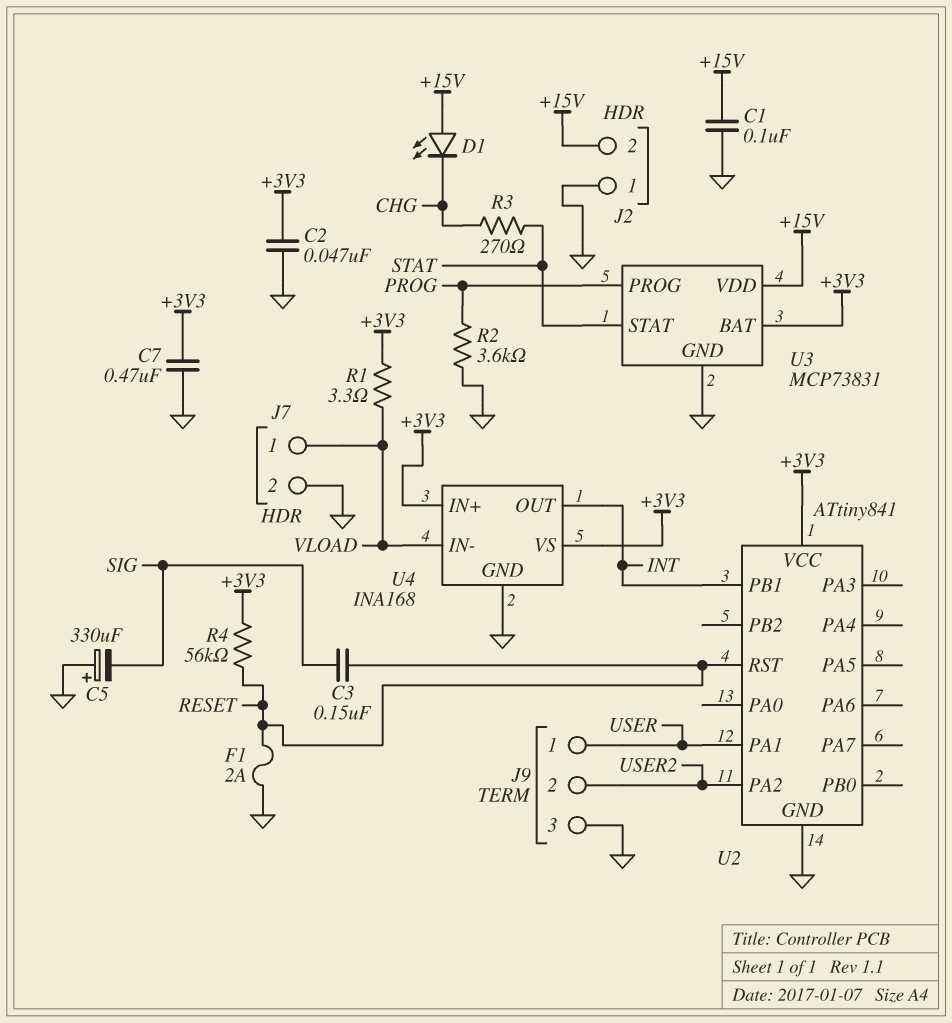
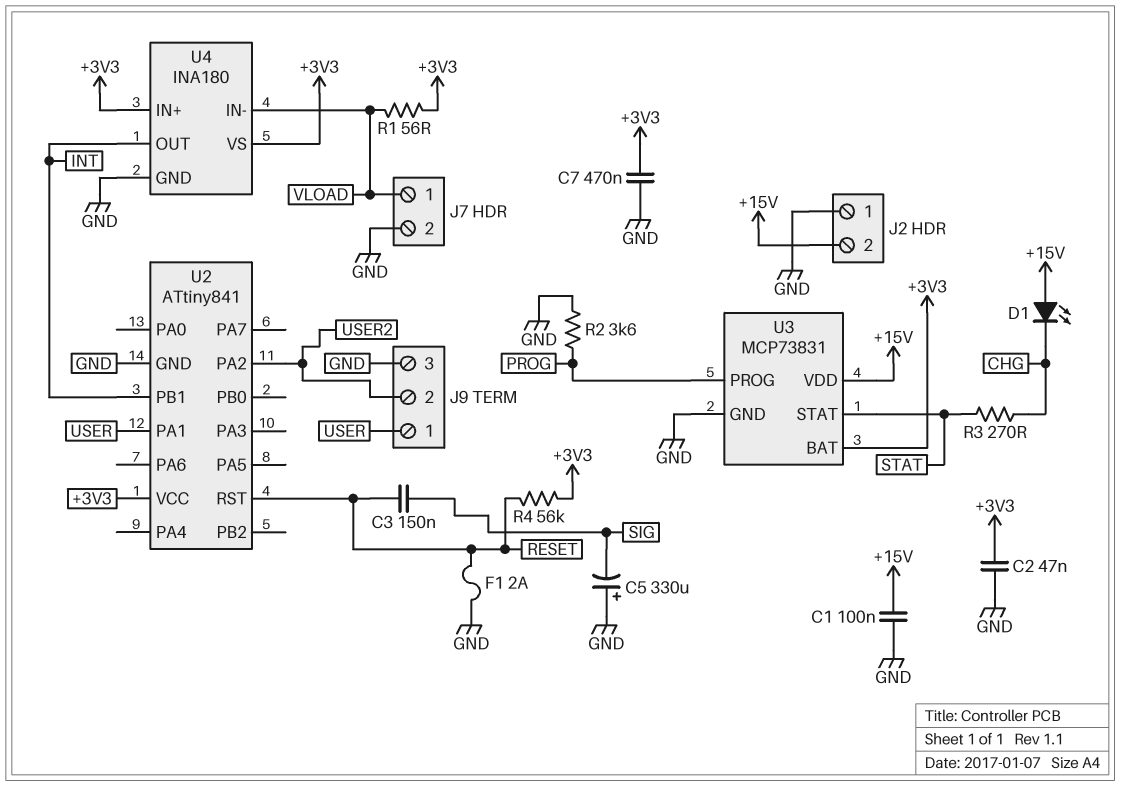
R1: 3.3 (+3V3, VLOAD) -> 56 (+3V3, VLOAD)
U4: INA168 -> INA180

